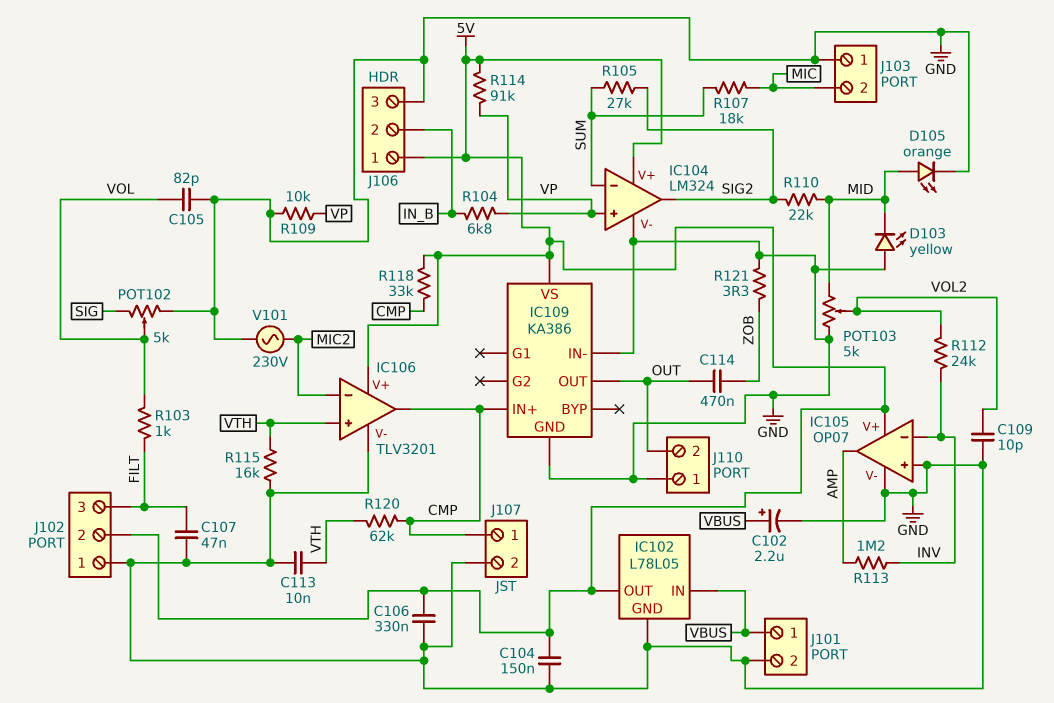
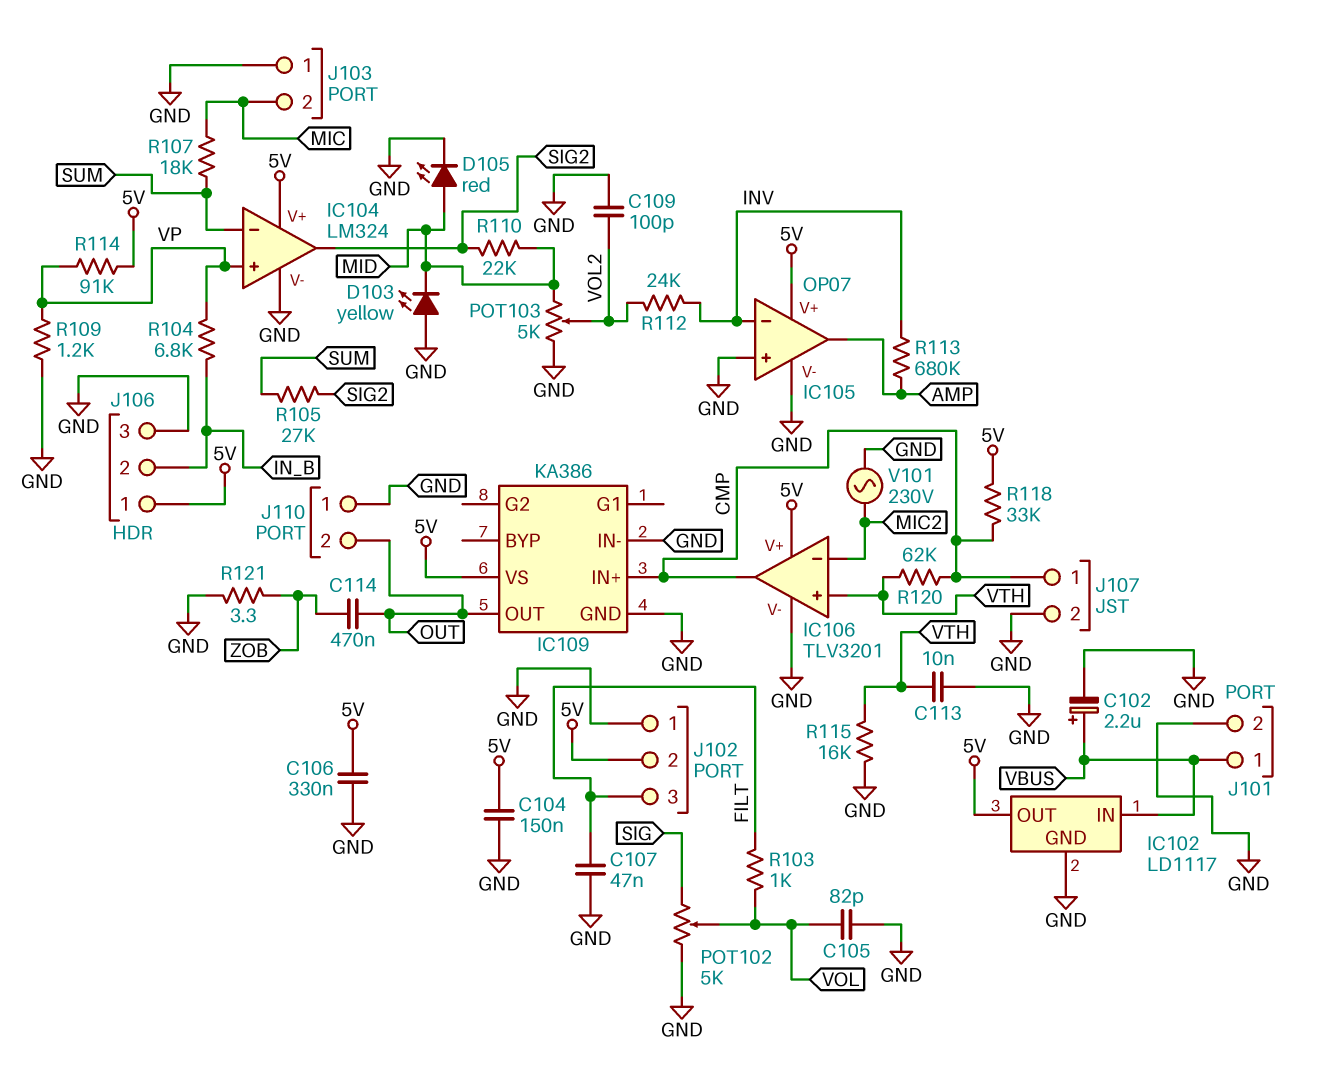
C109: 10pF (GND, VOL2) -> 100pF (GND, VOL2)
D105: LED orange (A MID, K GND) -> LED red (A MID, K GND)
IC102: L78L05 -> LD1117
R109: 10k (GND, VP) -> 1.2k (GND, VP)
R113: 1.2M (AMP, INV) -> 680k (AMP, INV)

